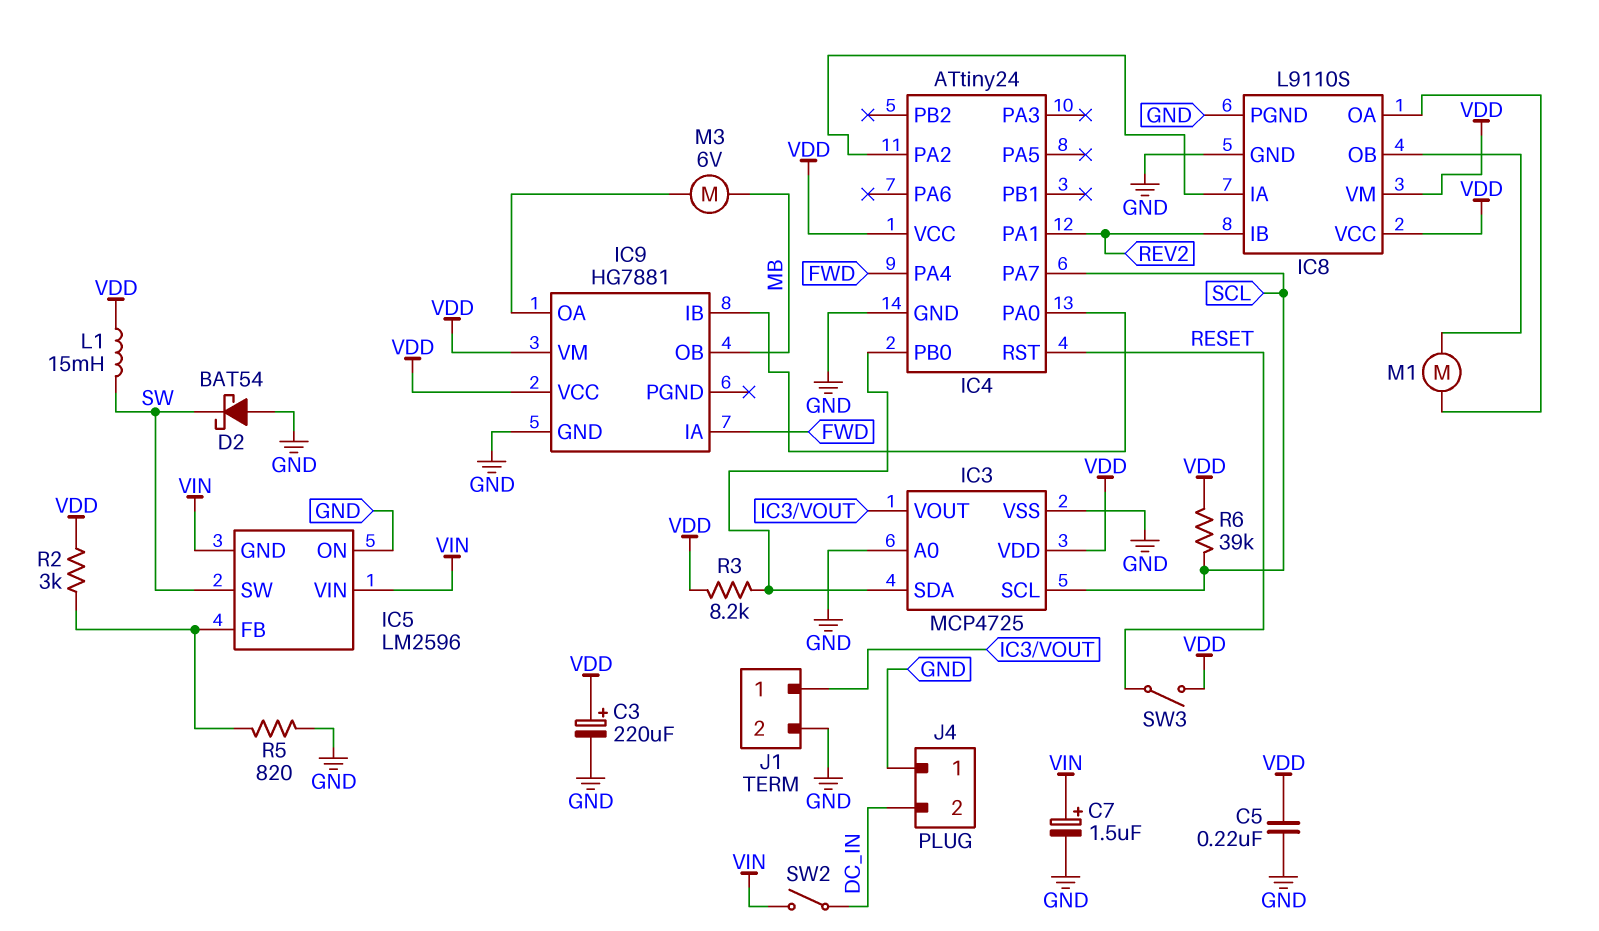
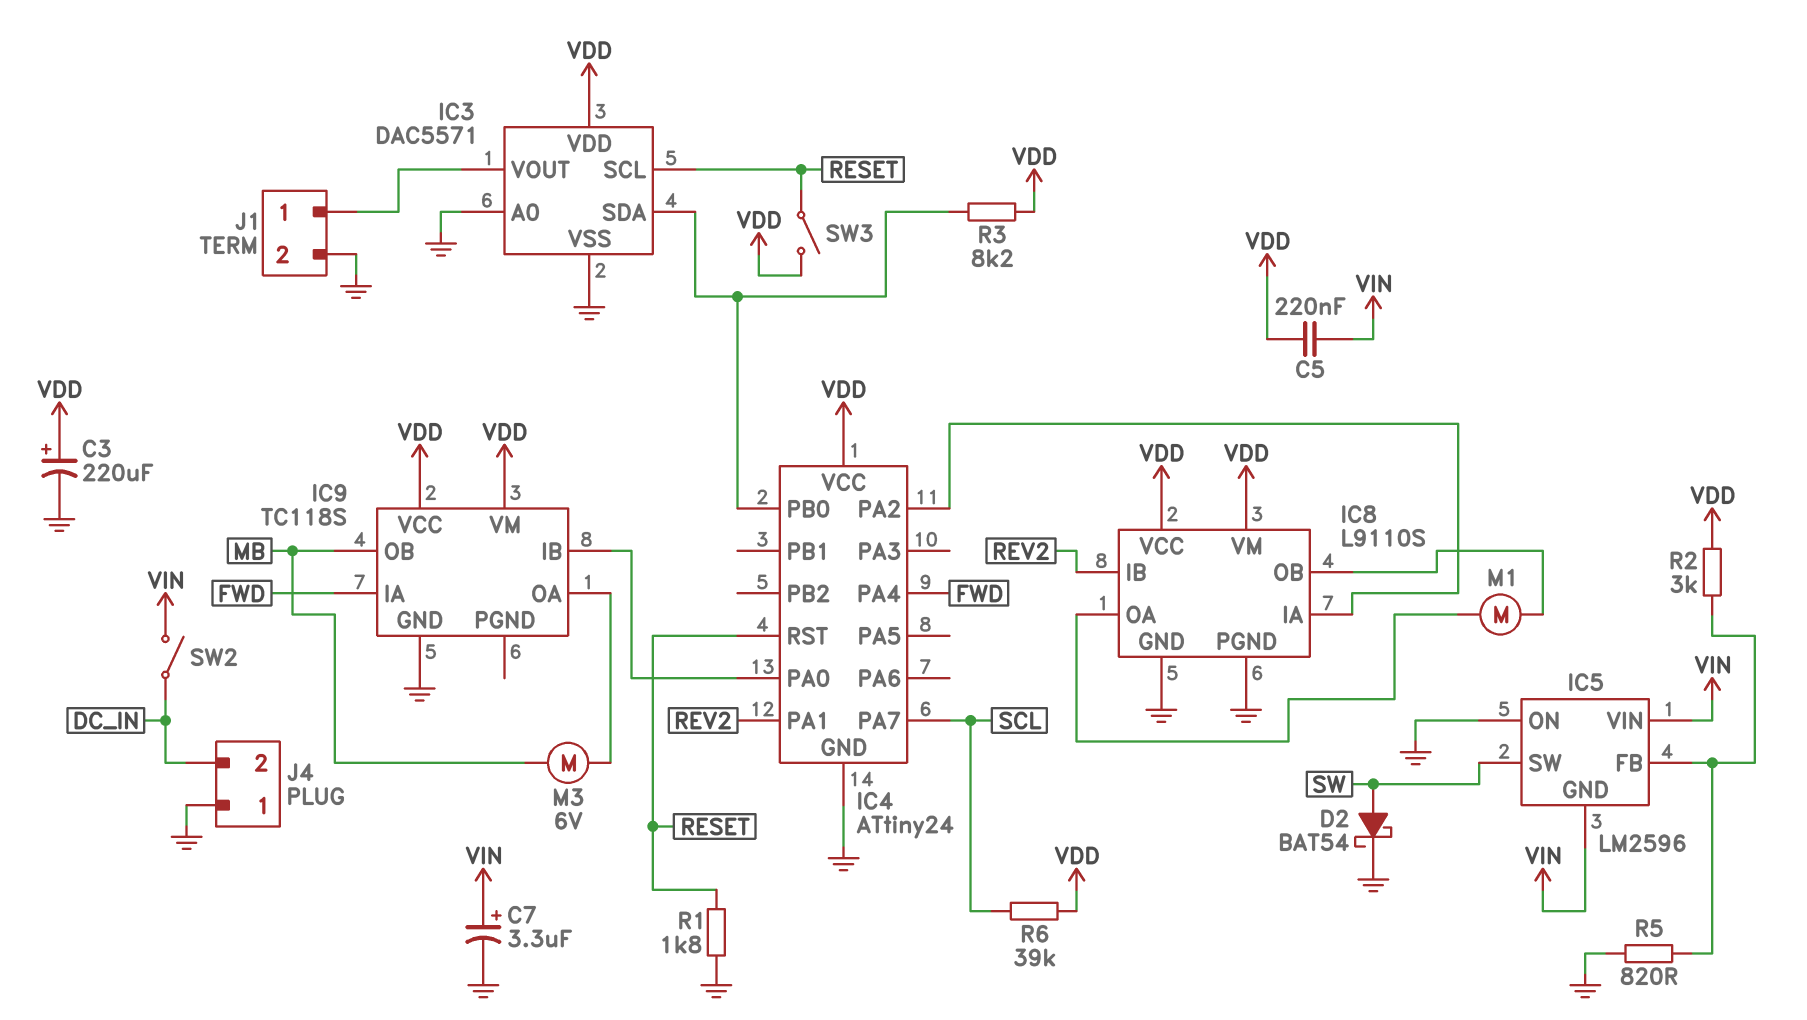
C5: 220nF (GND, VDD) -> 220nF (VDD, VIN)
C7: 1.5uF (plus VIN, minus GND) -> 3.3uF (plus VIN, minus GND)
D2: schottky BAT54 (A GND, K SW) -> schottky BAT54 (A SW, K GND)
IC3: MCP4725 -> DAC5571
IC3 pin SCL: SCL -> RESET
IC9: HG7881 -> TC118S
L1: 15mH (SW, VDD) -> none
R1: none -> 1.8k (GND, RESET)

